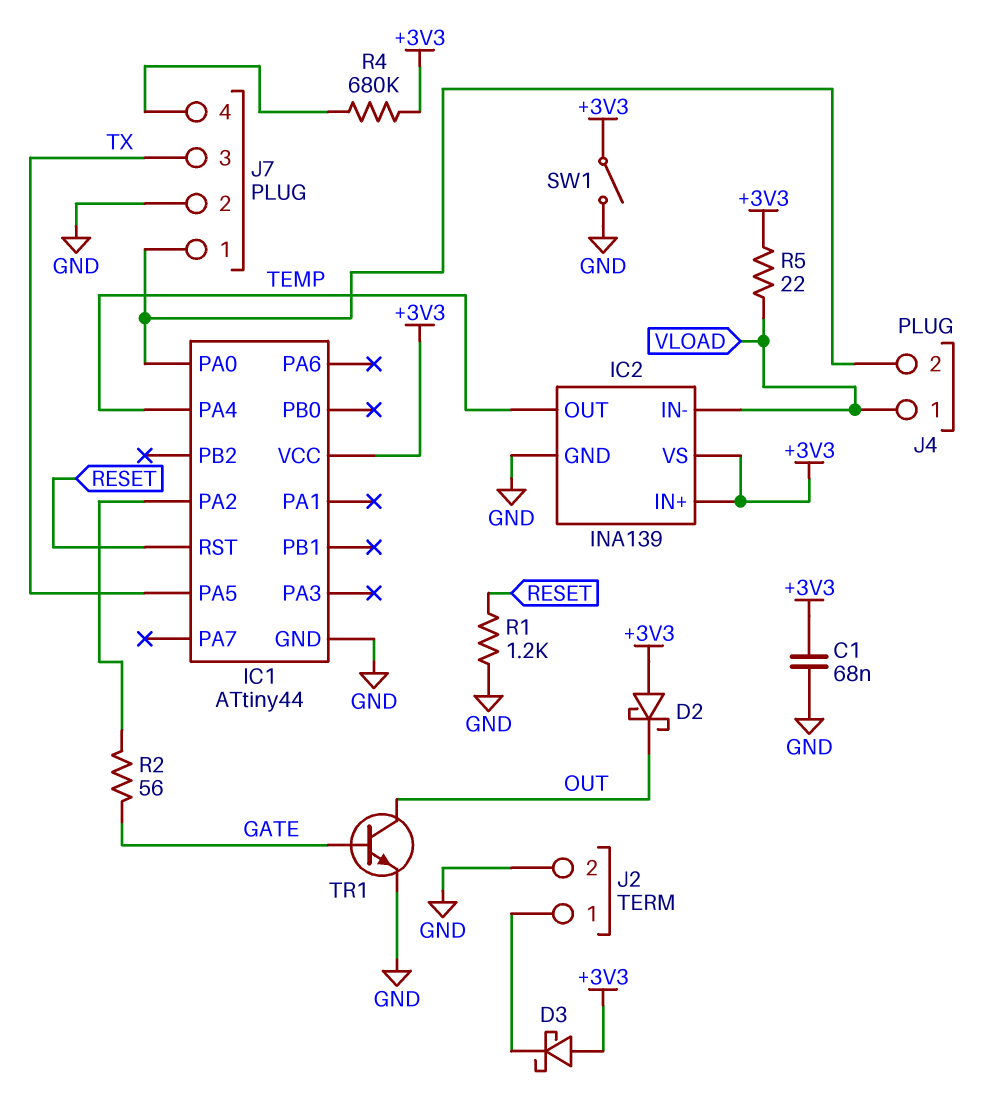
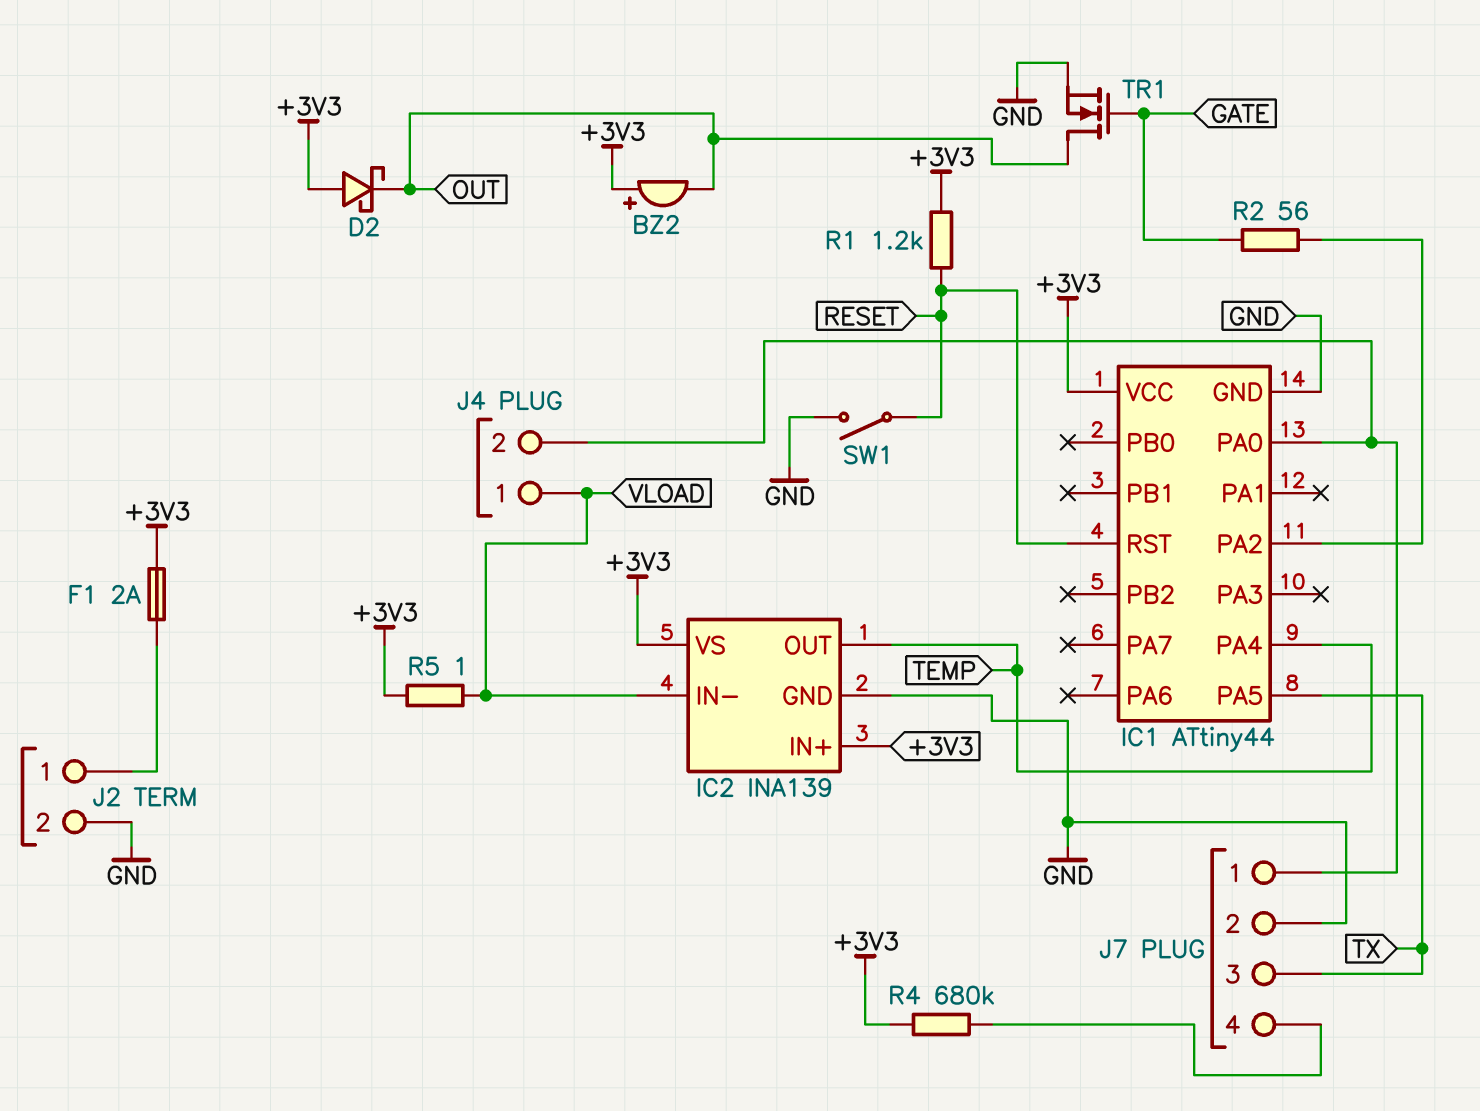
BZ2: none -> buzzer (plus +3V3, minus OUT)
C1: 68nF (+3V3, GND) -> none
D3: schottky (A +3V3, K J2/1) -> none
F1: none -> 2A (+3V3, J2/1)
R1: 1.2k (GND, RESET) -> 1.2k (+3V3, RESET)
R5: 22 (+3V3, VLOAD) -> 1 (+3V3, VLOAD)
SW1: switch (+3V3, GND) -> switch (GND, RESET)
TR1: NPN (B GATE, C OUT, E GND) -> NMOS (G GATE, D OUT, S GND)

